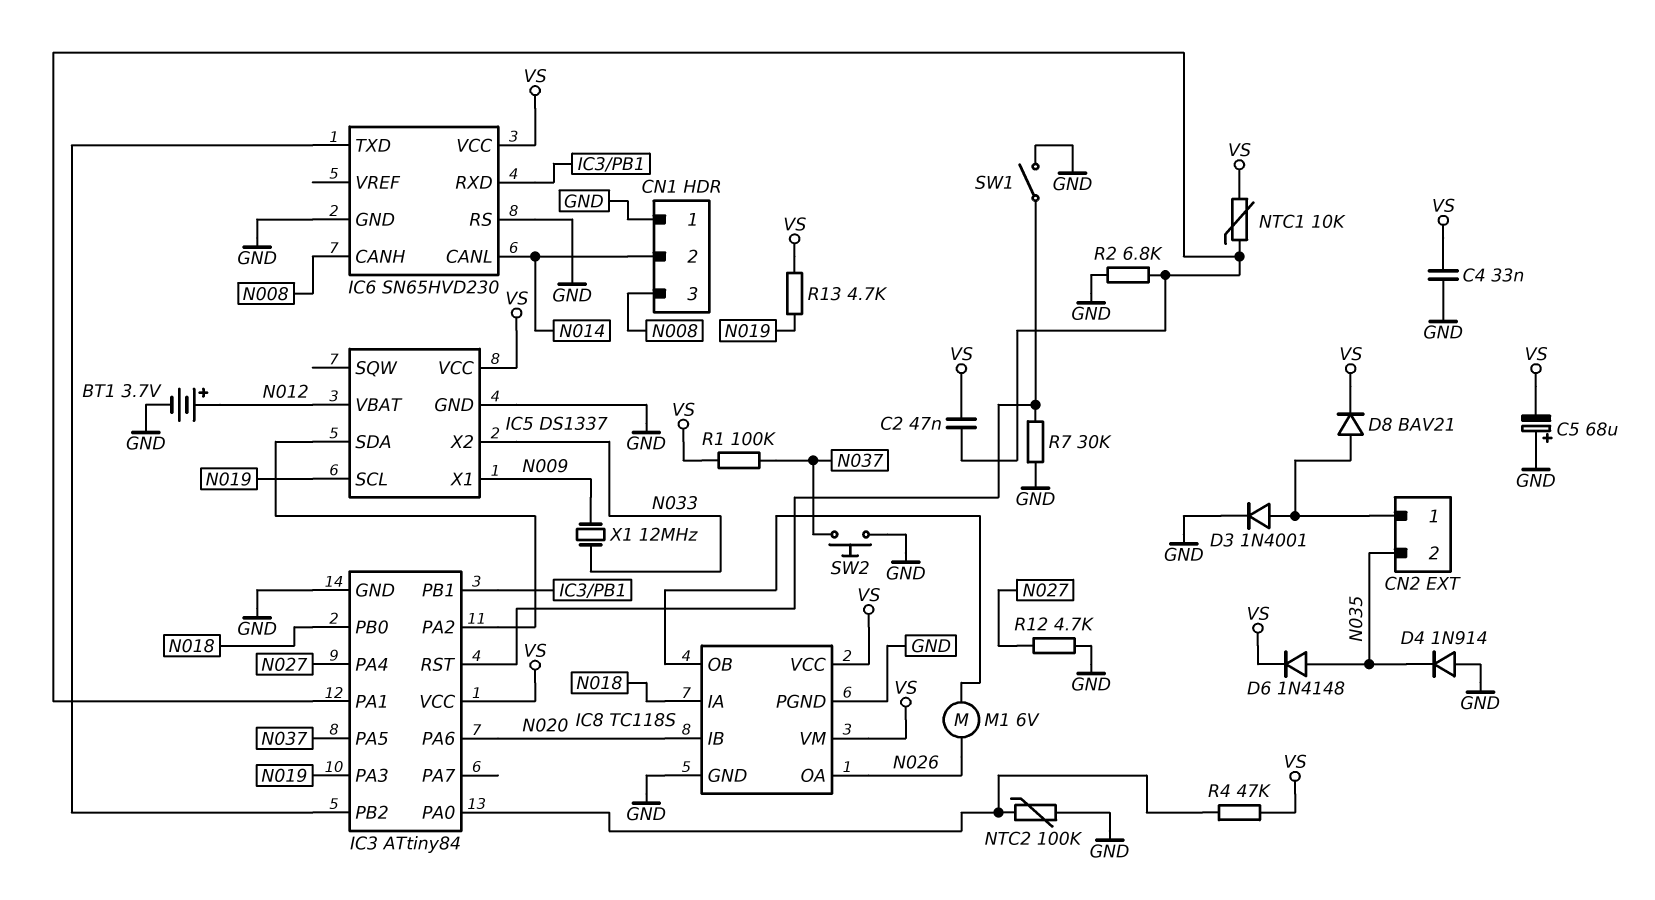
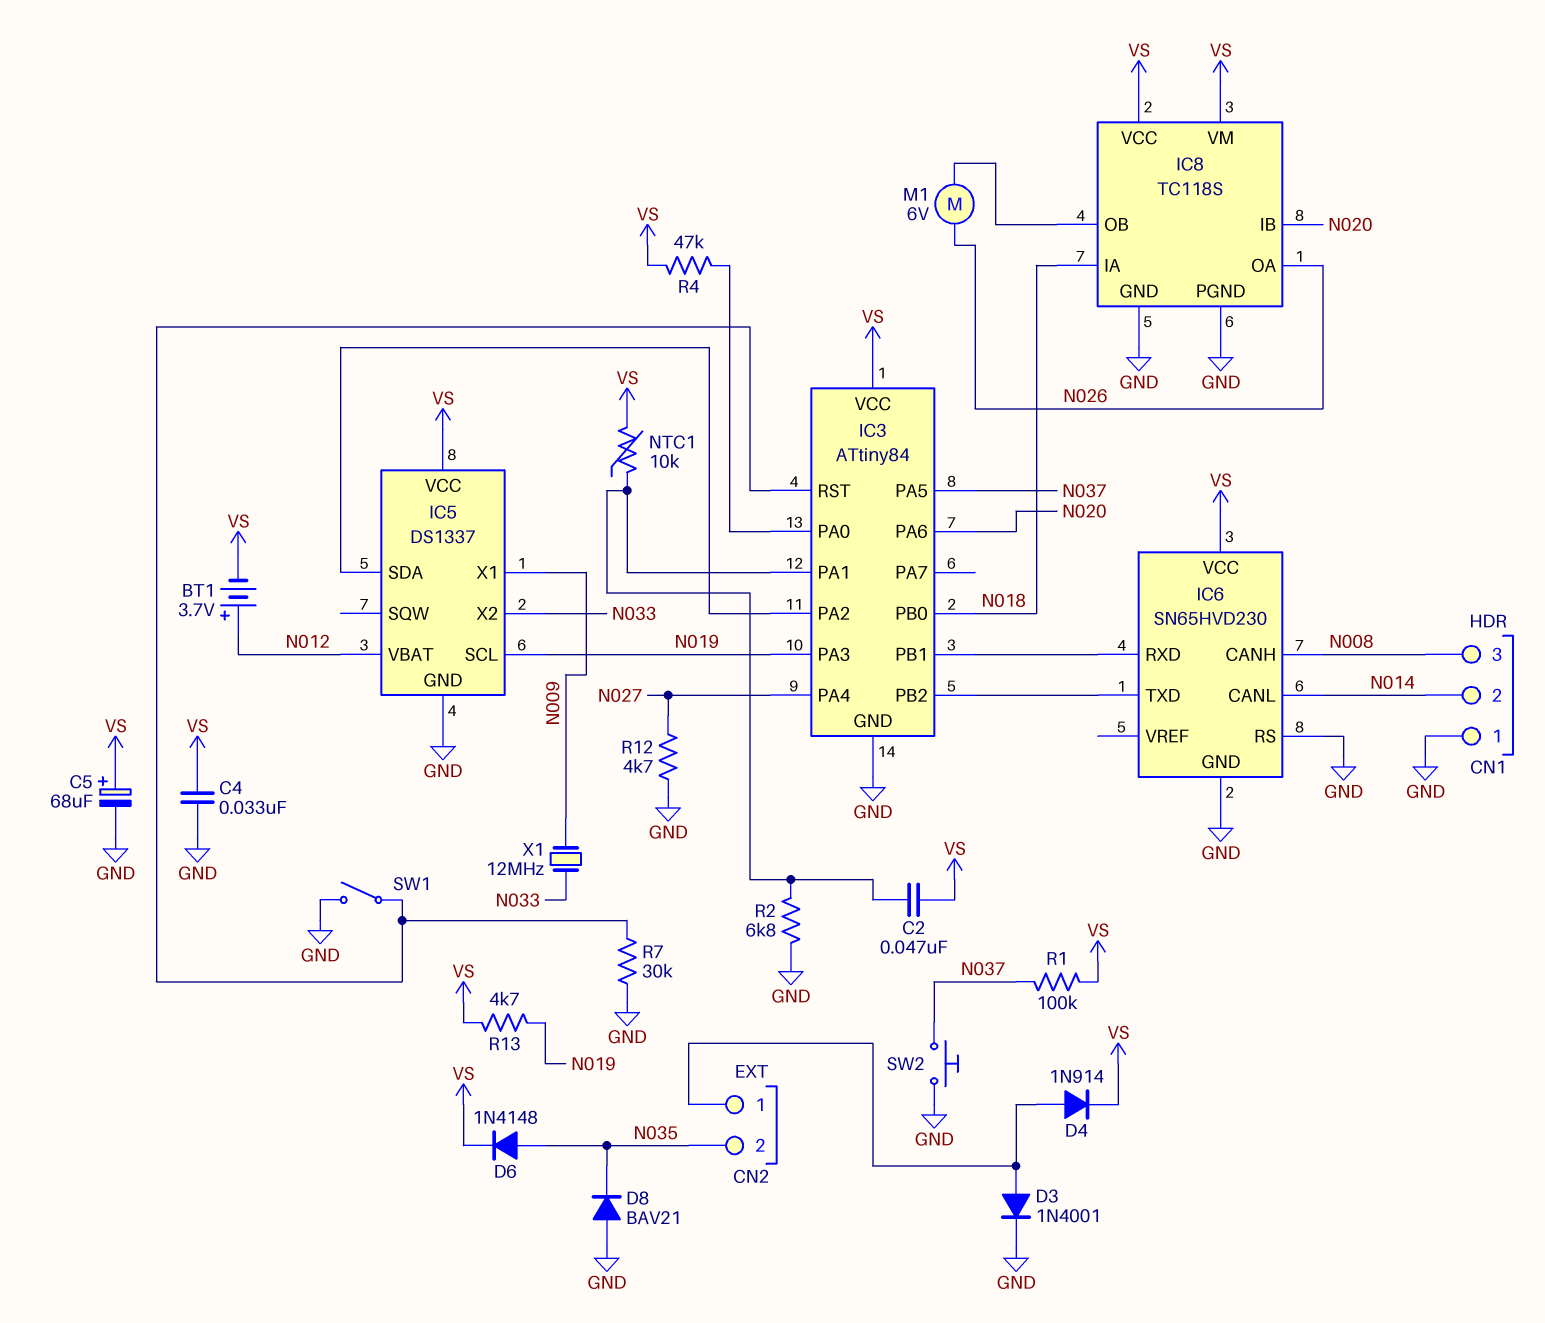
BT1: 3.7V (plus N012, minus GND) -> 3.7V (plus N012, minus VS)
C5: 68uF (plus GND, minus VS) -> 68uF (plus VS, minus GND)
D4: diode 1N914 (A GND, K N035) -> diode 1N914 (A CN2/1, K VS)
D8: diode BAV21 (A CN2/1, K VS) -> diode BAV21 (A GND, K N035)
NTC2: 100k (GND, IC3/PA0) -> none

